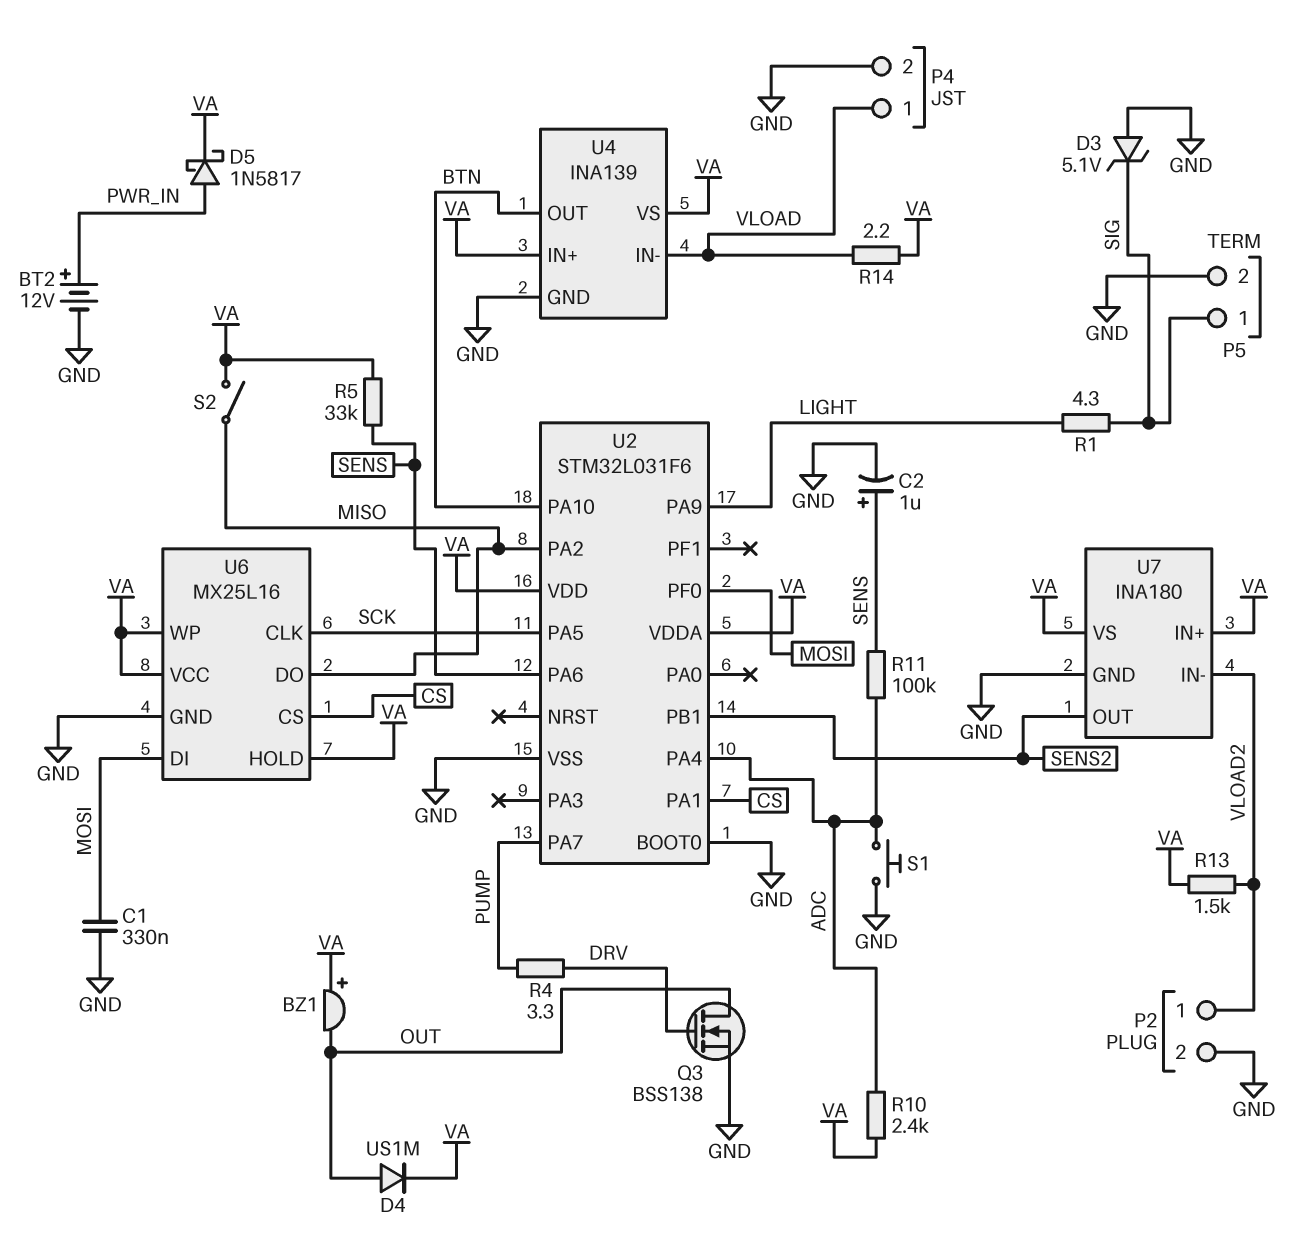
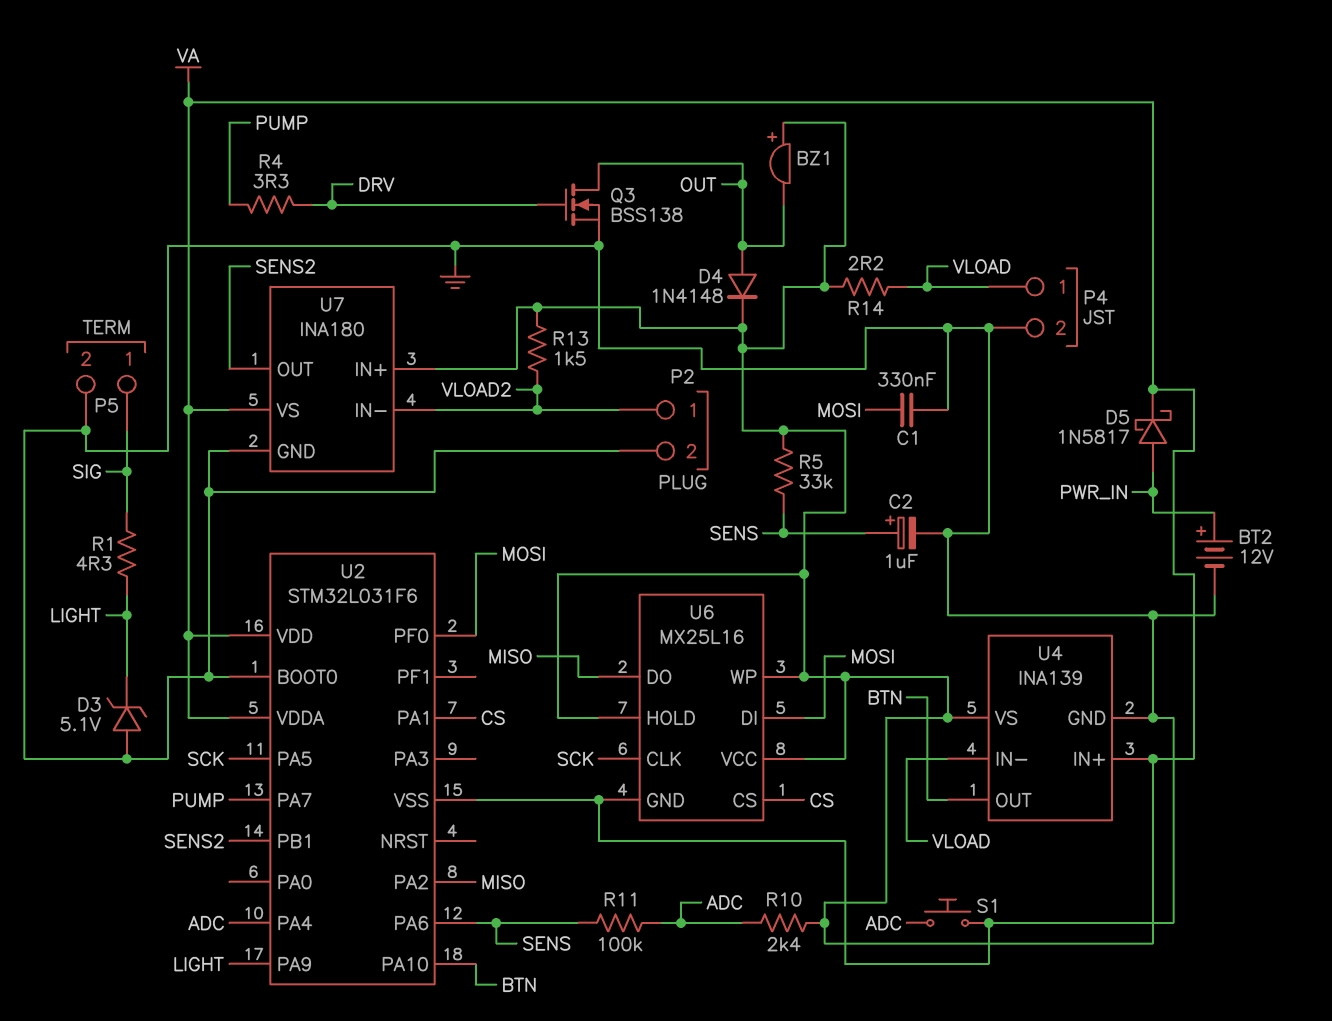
D3: zener 5.1V (A GND, K SIG) -> zener 5.1V (A GND, K LIGHT)
D4: diode US1M (A OUT, K VA) -> diode 1N4148 (A OUT, K VA)
S2: switch (MISO, VA) -> none

